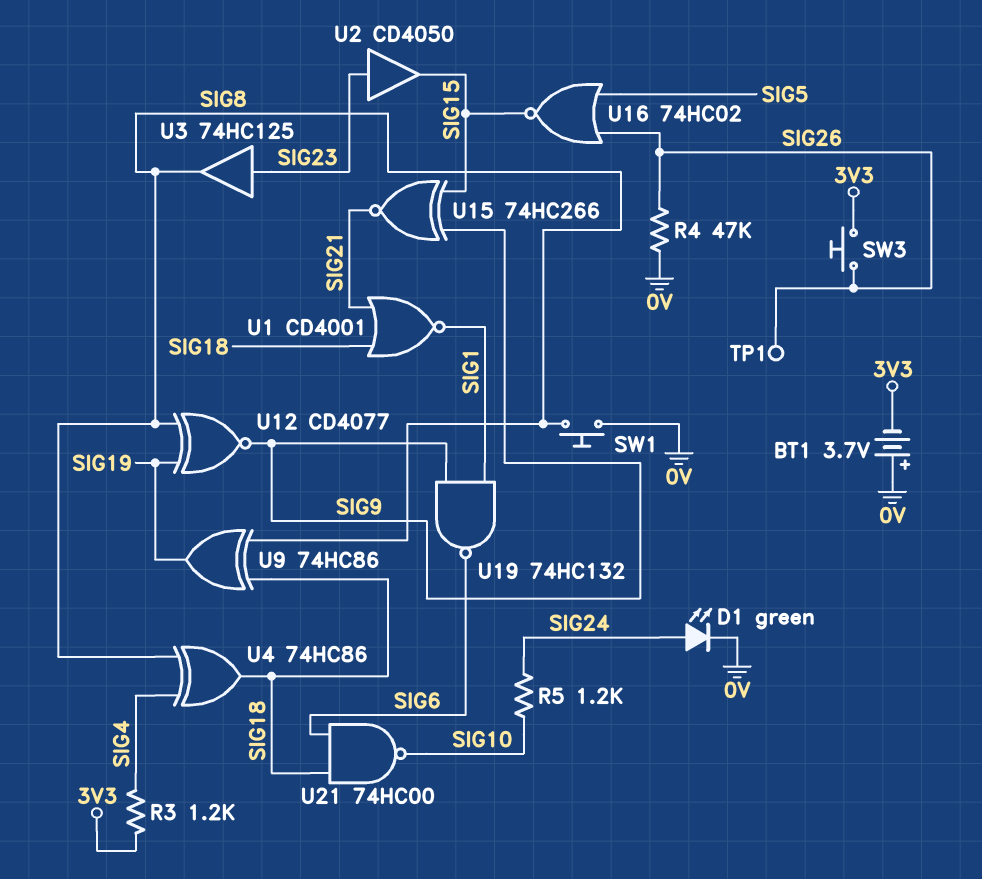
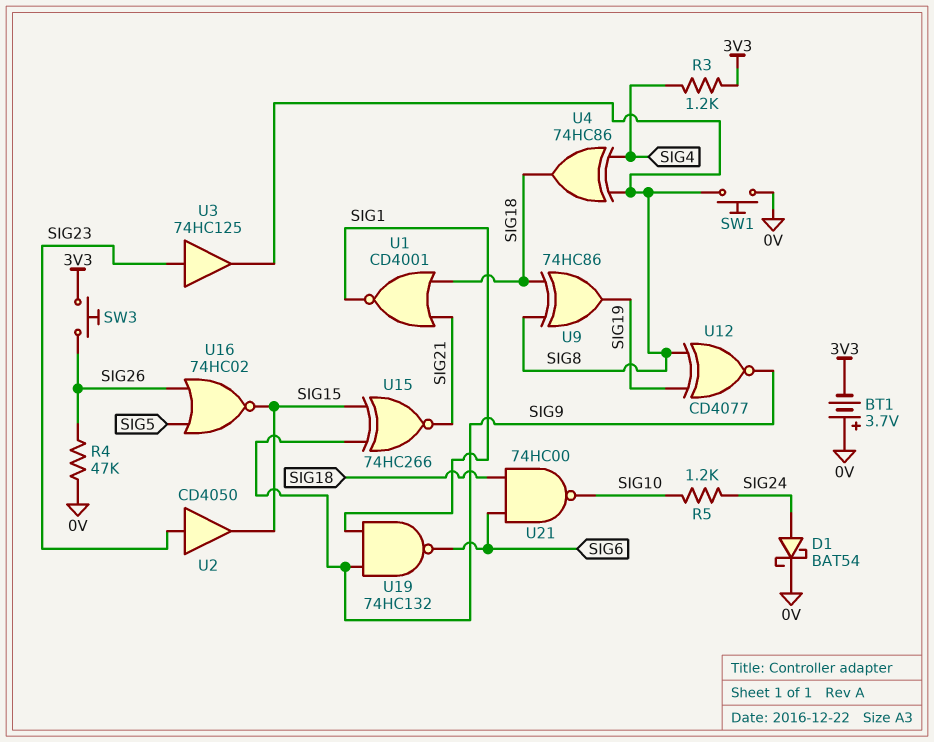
D1: LED green (A SIG24, K 0V) -> schottky BAT54 (A SIG24, K 0V)
TP1: test point (SIG26) -> none

